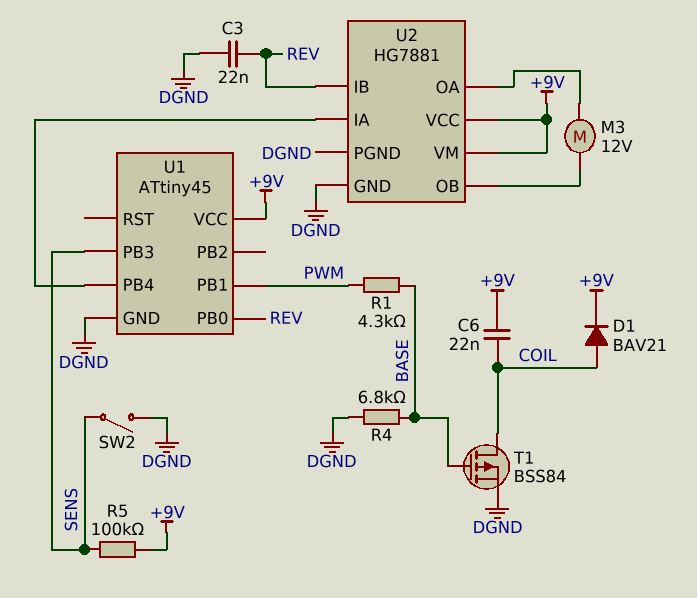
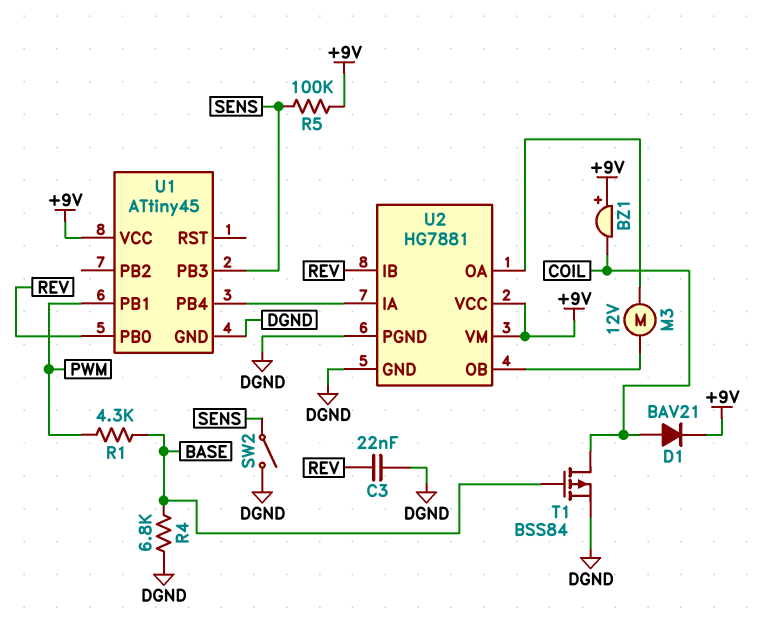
BZ1: none -> buzzer (plus +9V, minus COIL)
C6: 22nF (+9V, COIL) -> none

